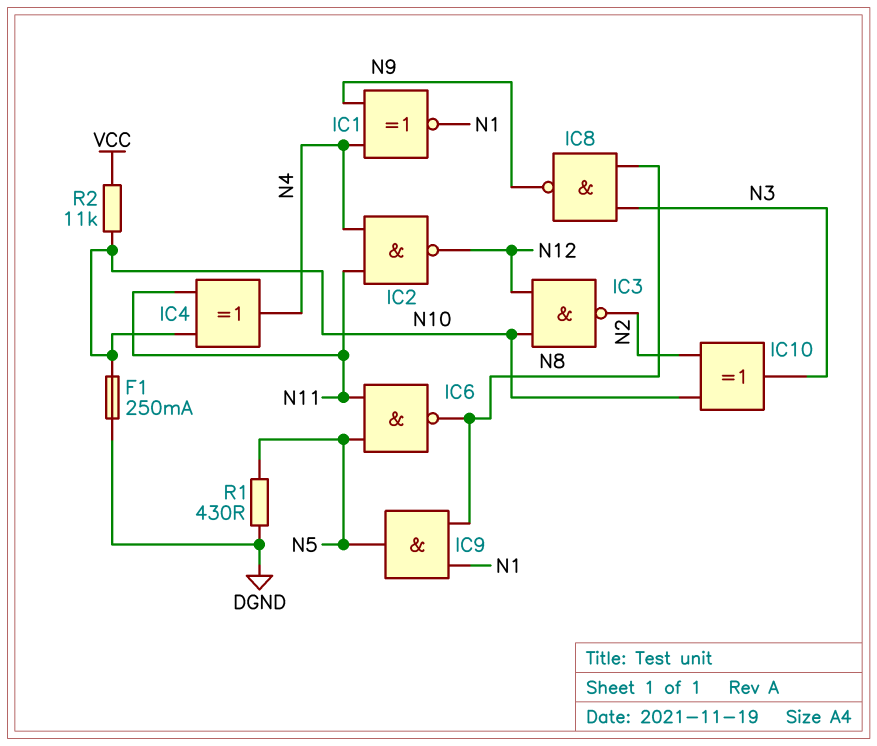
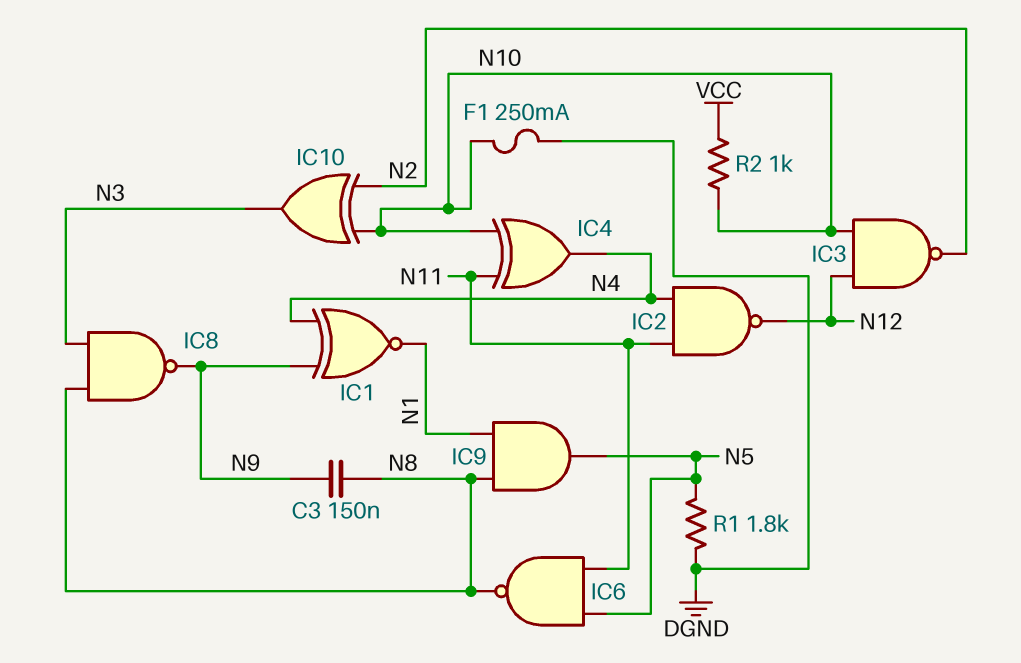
C3: none -> 150nF (N8, N9)
R1: 430 (DGND, N5) -> 1.8k (DGND, N5)
R2: 11k (N10, VCC) -> 1k (N10, VCC)

